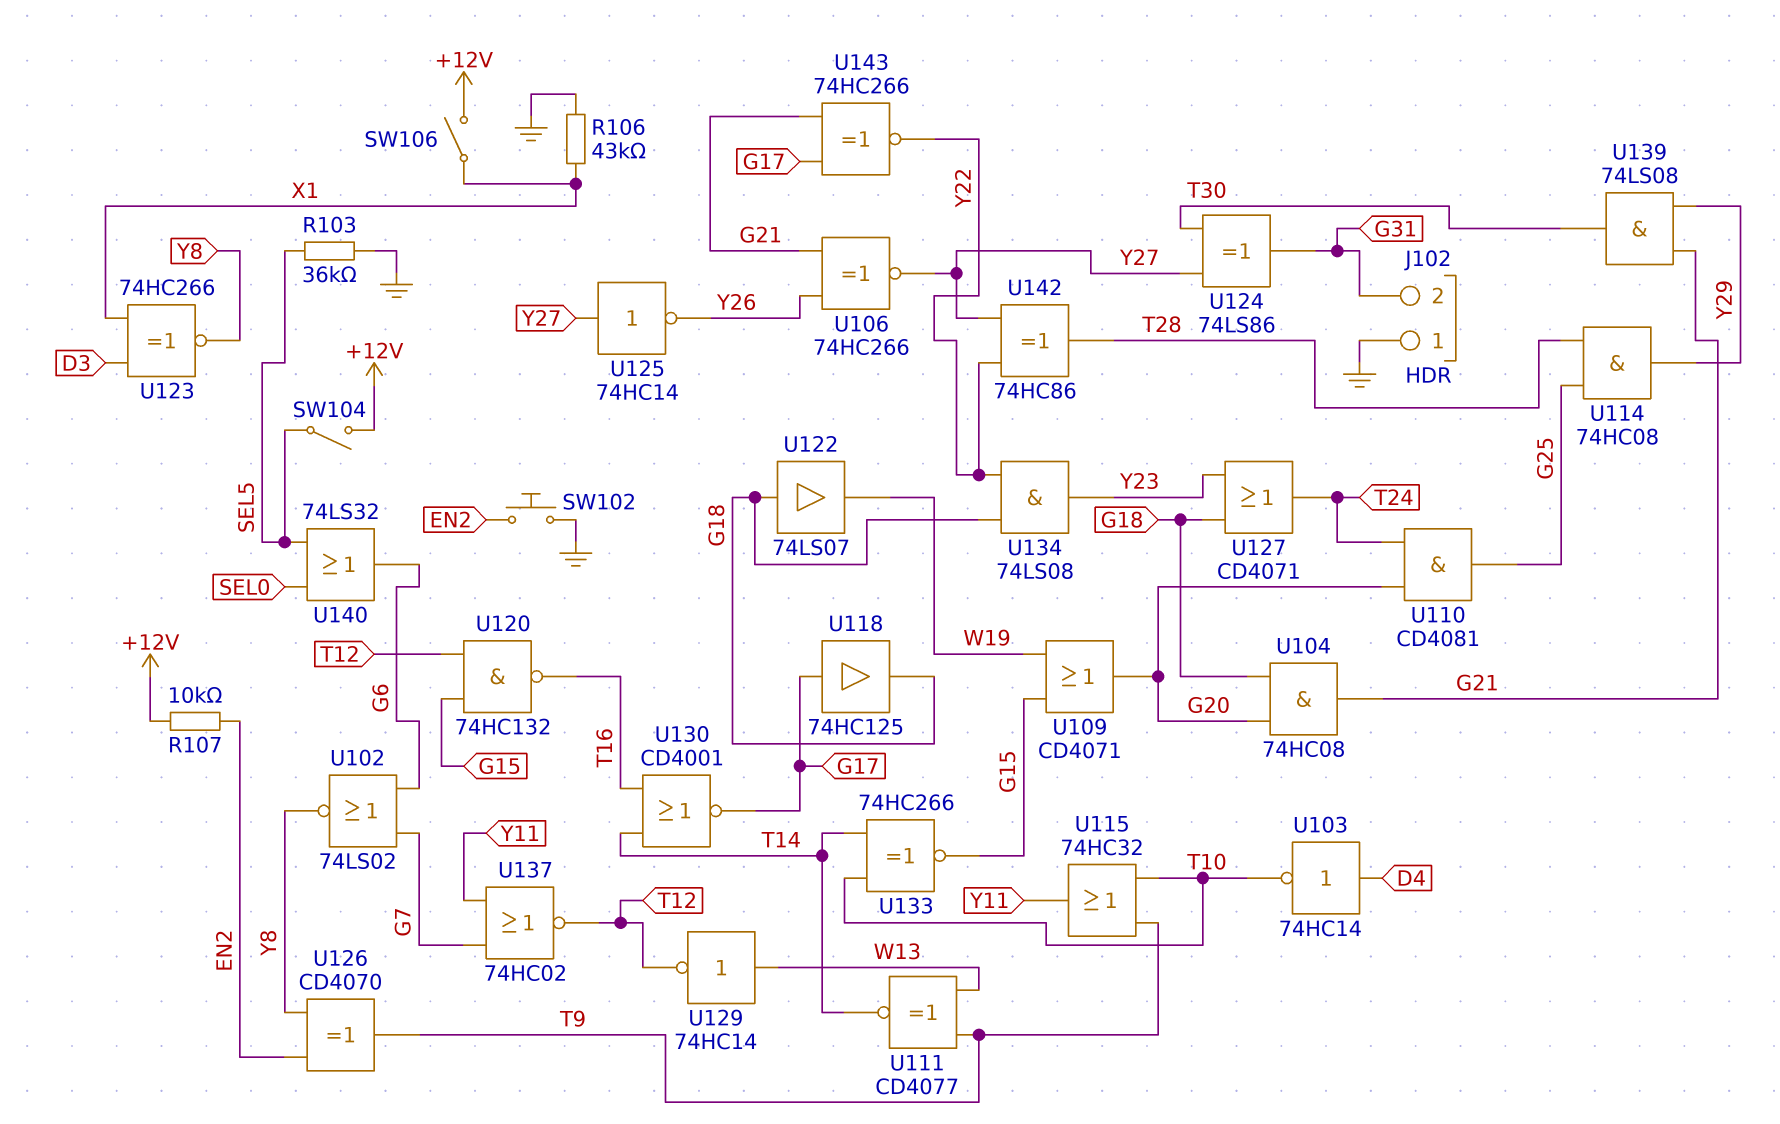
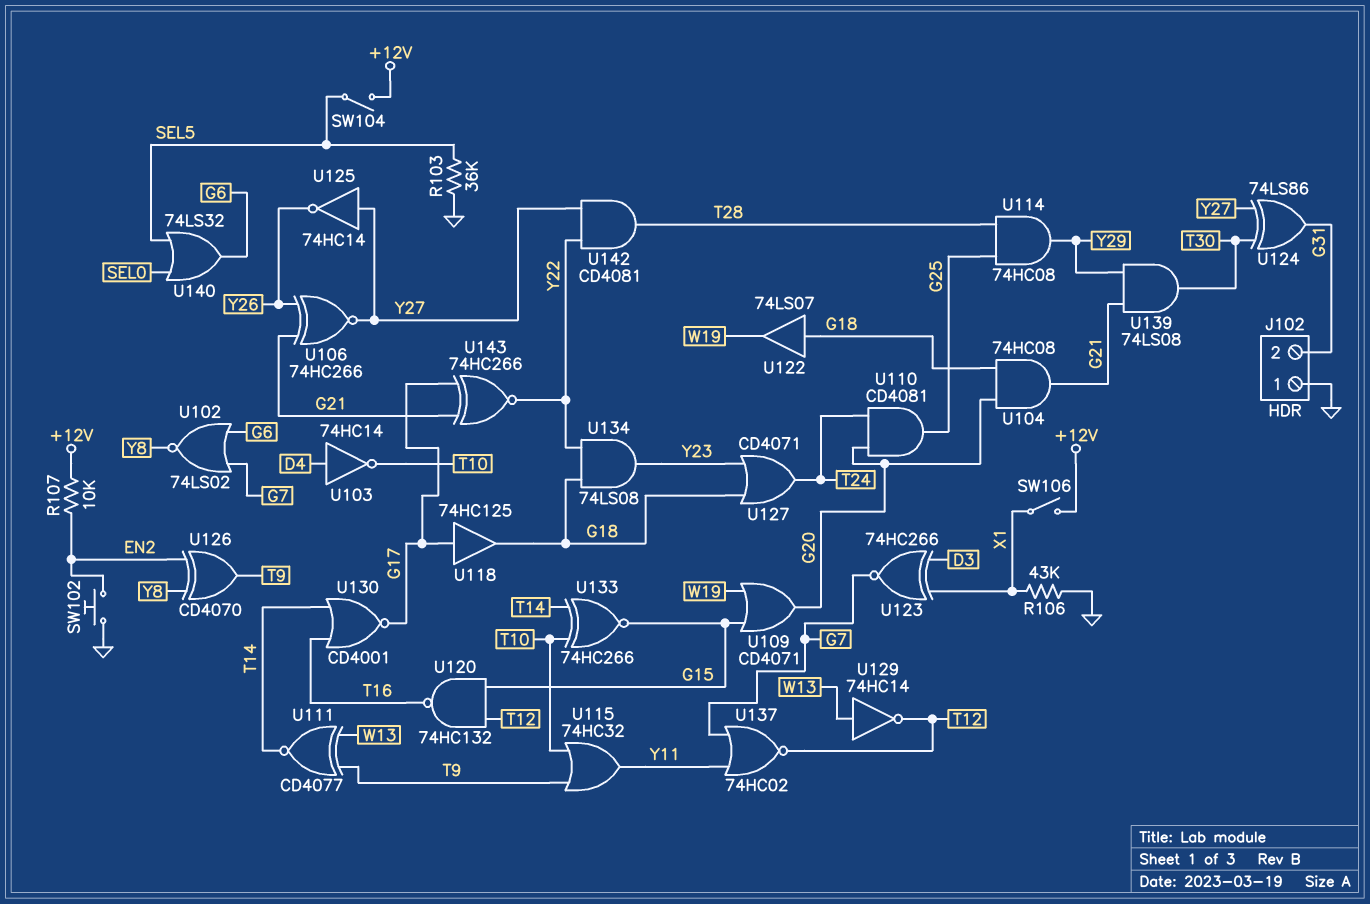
U123: XNOR 74HC266 (in D3, in X1, out Y8) -> XNOR 74HC266 (in D3, in X1, out G7)
U142: XOR 74HC86 (in Y22, in Y27, out T28) -> AND CD4081 (in Y22, in Y27, out T28)

